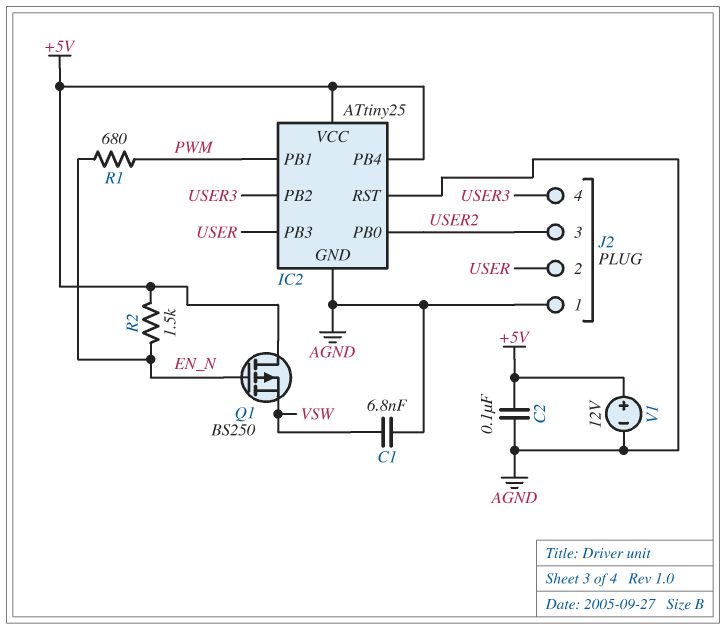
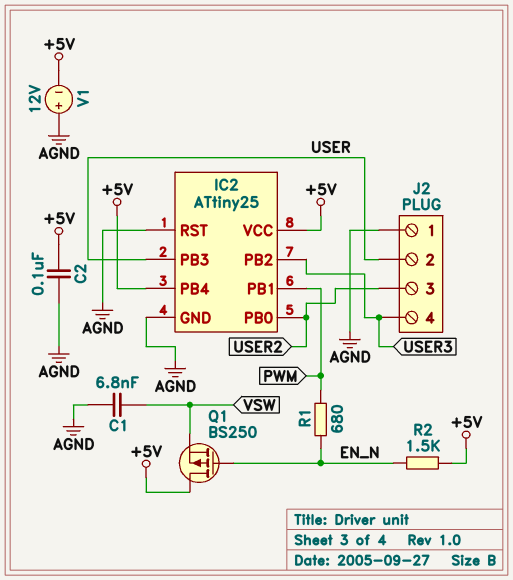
V1: 12V (plus +5V, minus AGND) -> 12V (plus AGND, minus +5V)

